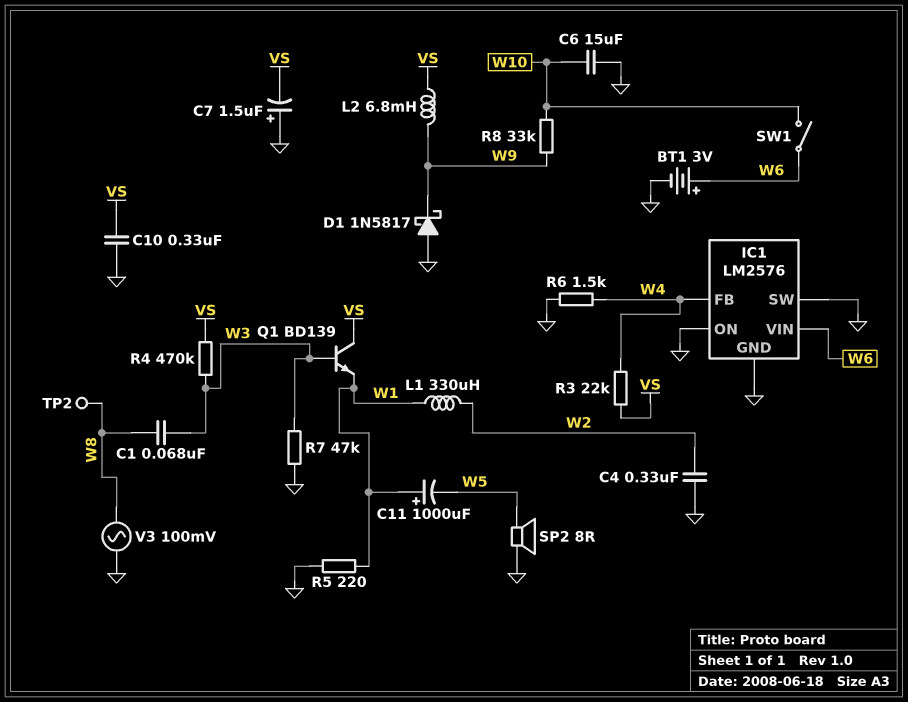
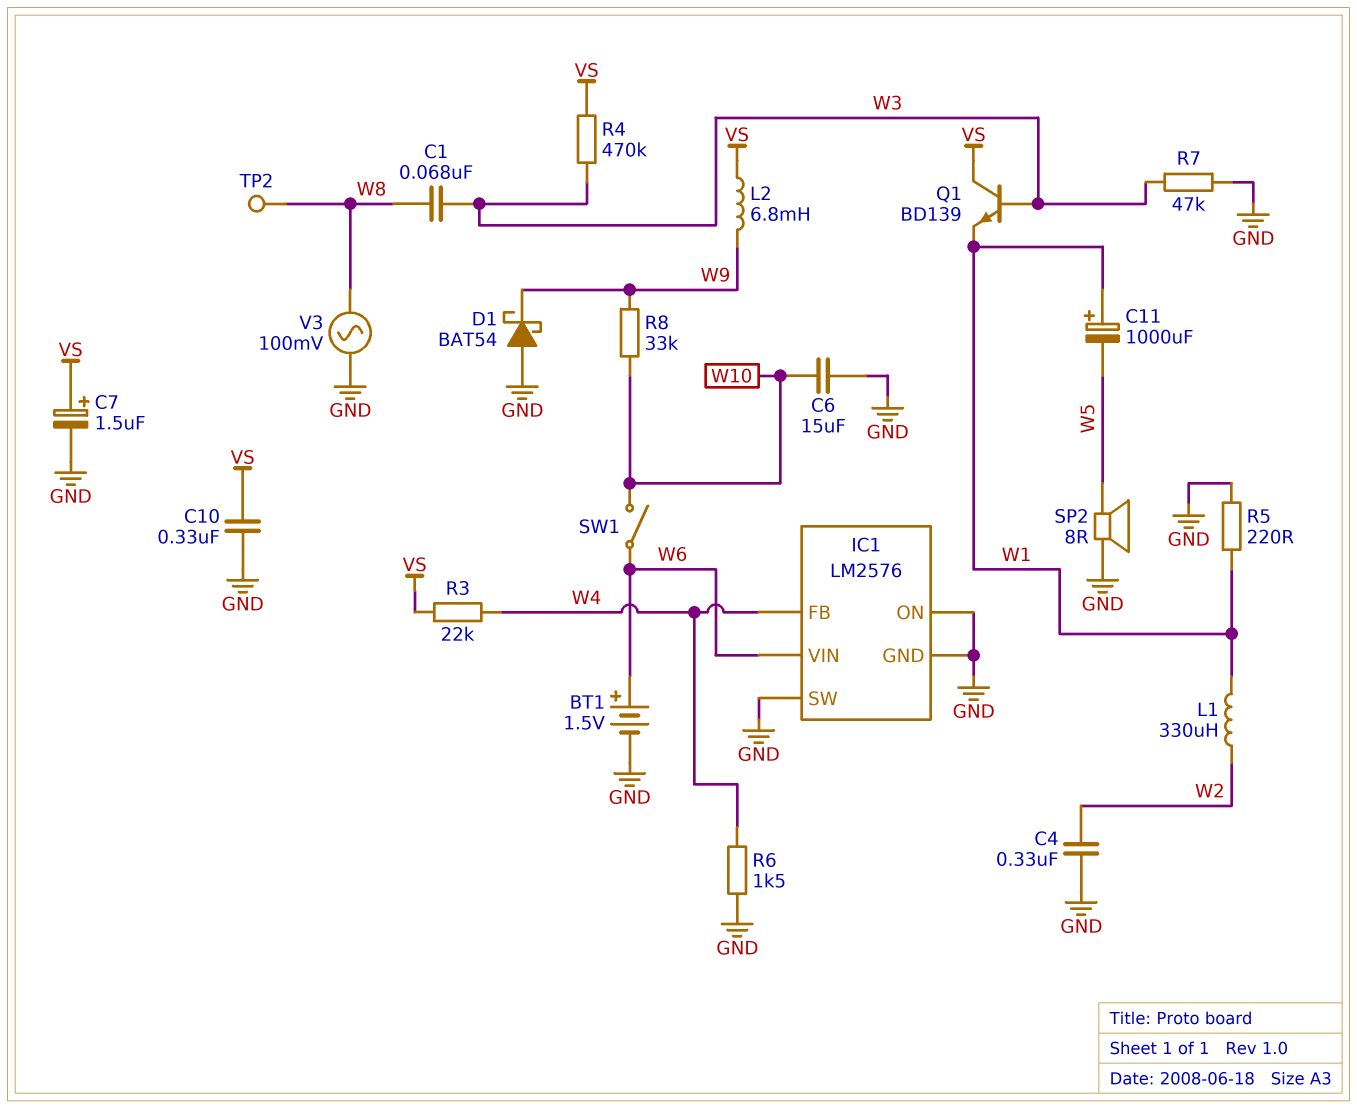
BT1: 3V (plus W6, minus GND) -> 1.5V (plus W6, minus GND)
C7: 1.5uF (plus GND, minus VS) -> 1.5uF (plus VS, minus GND)
D1: schottky 1N5817 (A GND, K W9) -> schottky BAT54 (A GND, K W9)

